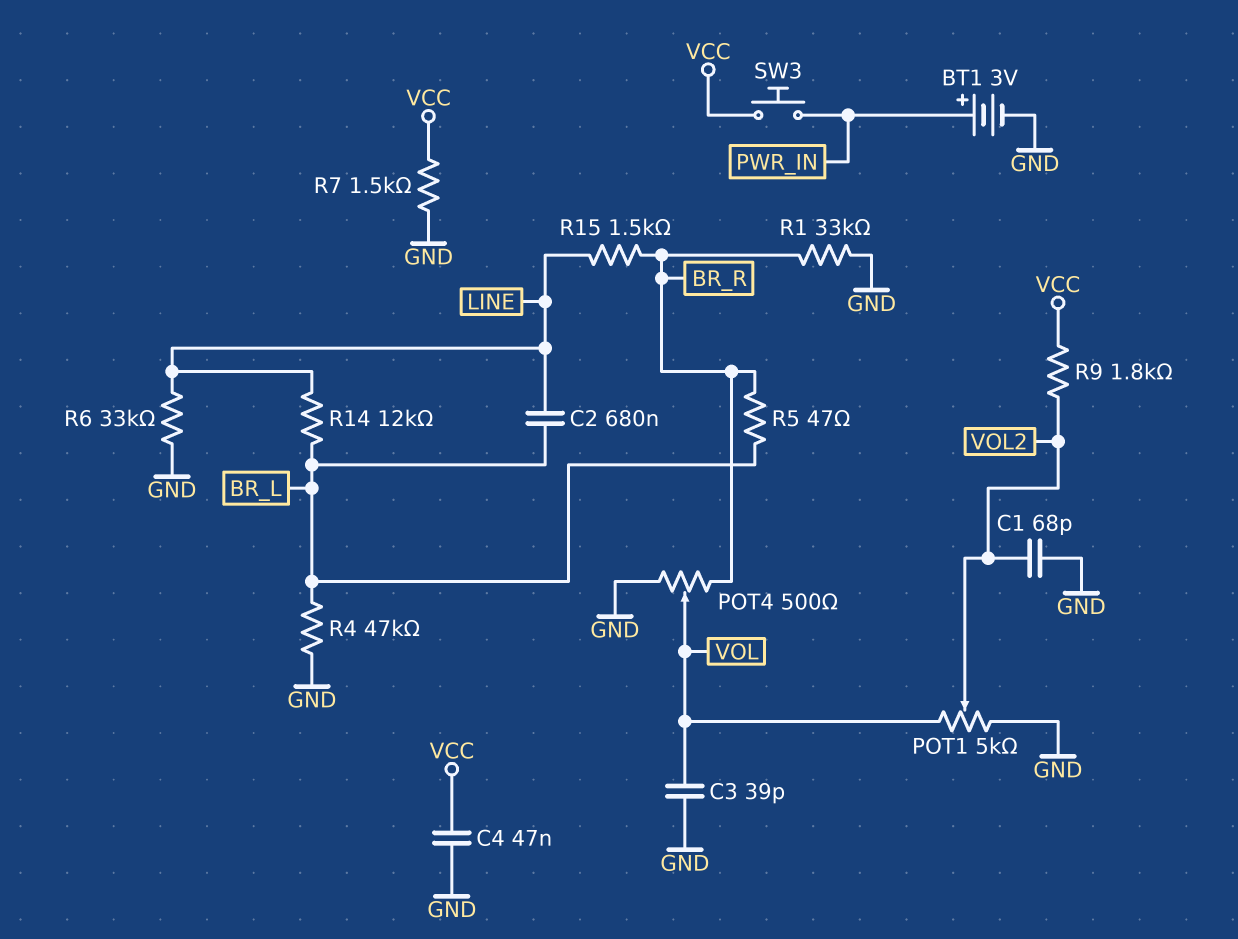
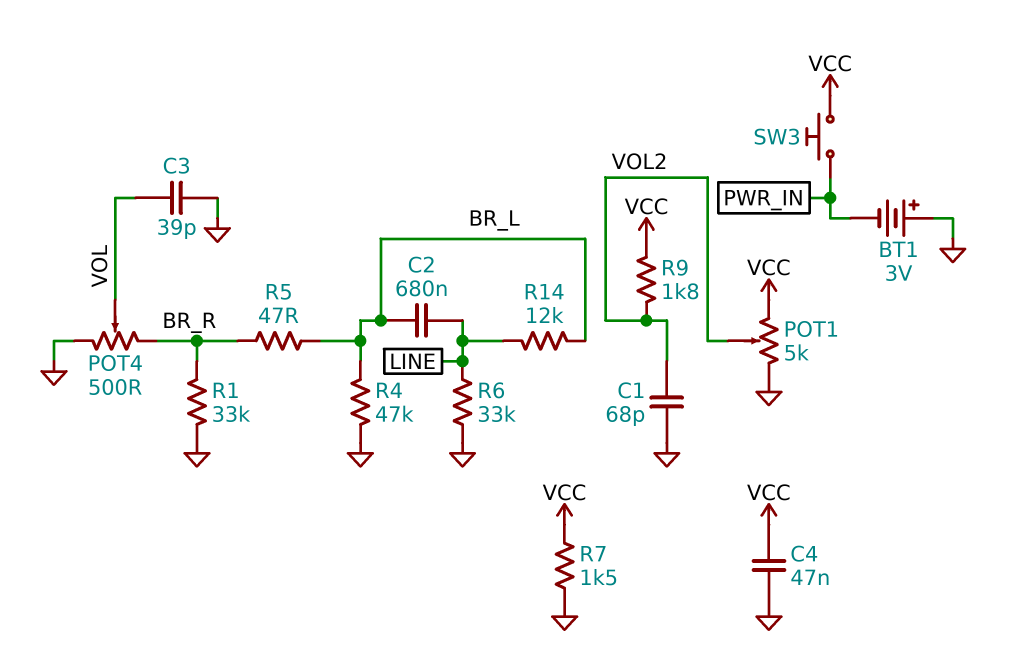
BT1: 3V (plus PWR_IN, minus GND) -> 3V (plus GND, minus PWR_IN)
POT1: 5k (GND, VOL, wiper VOL2) -> 5k (GND, VCC, wiper VOL2)
R15: 1.5k (BR_R, LINE) -> none

